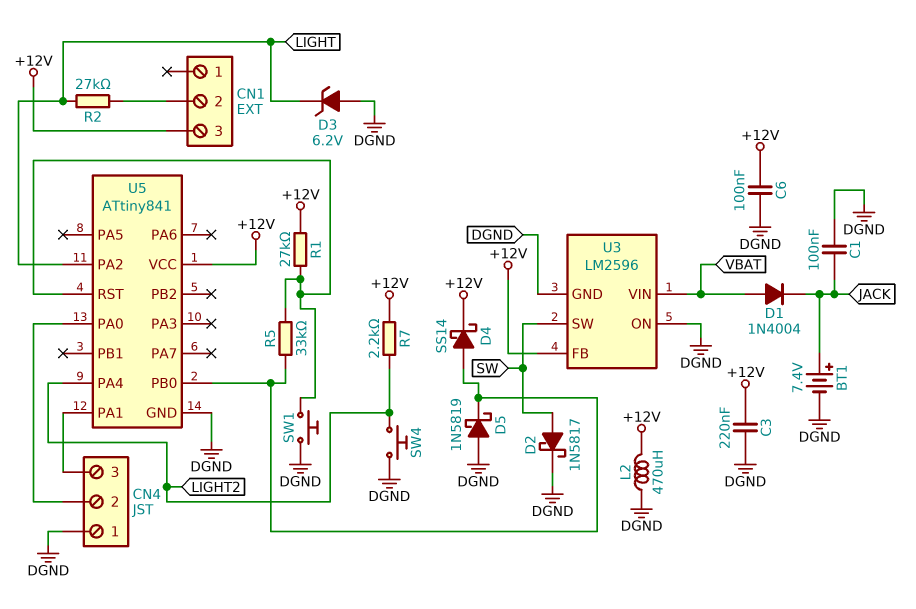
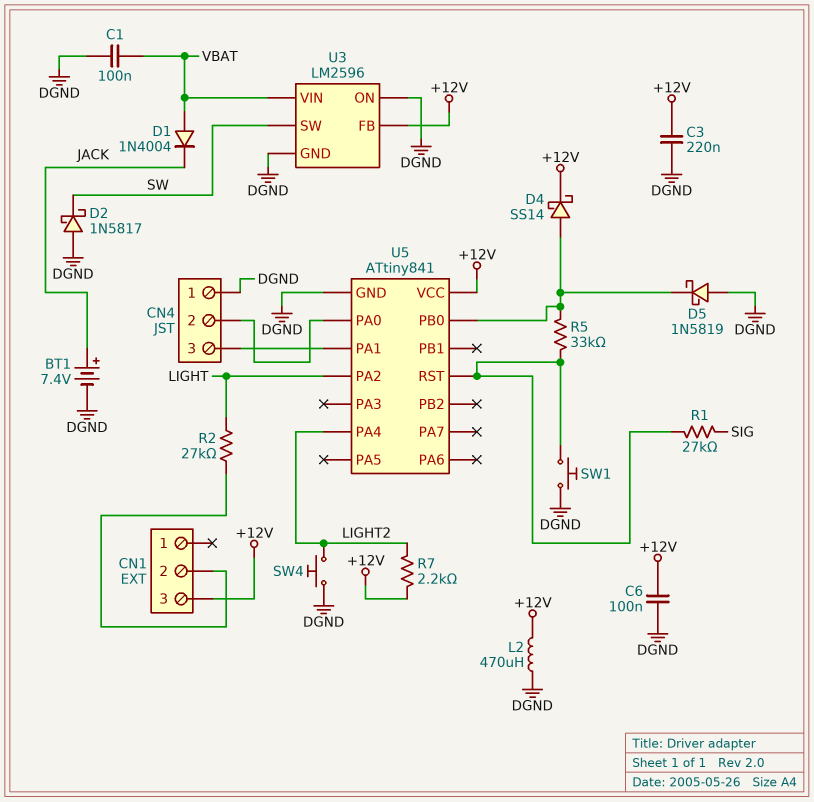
C1: 100nF (DGND, JACK) -> 100nF (DGND, VBAT)
D2: schottky 1N5817 (A SW, K DGND) -> schottky 1N5817 (A DGND, K SW)
D3: zener 6.2V (A DGND, K LIGHT) -> none
R1: 27k (+12V, U5/RST) -> 27k (SIG, U5/RST)

